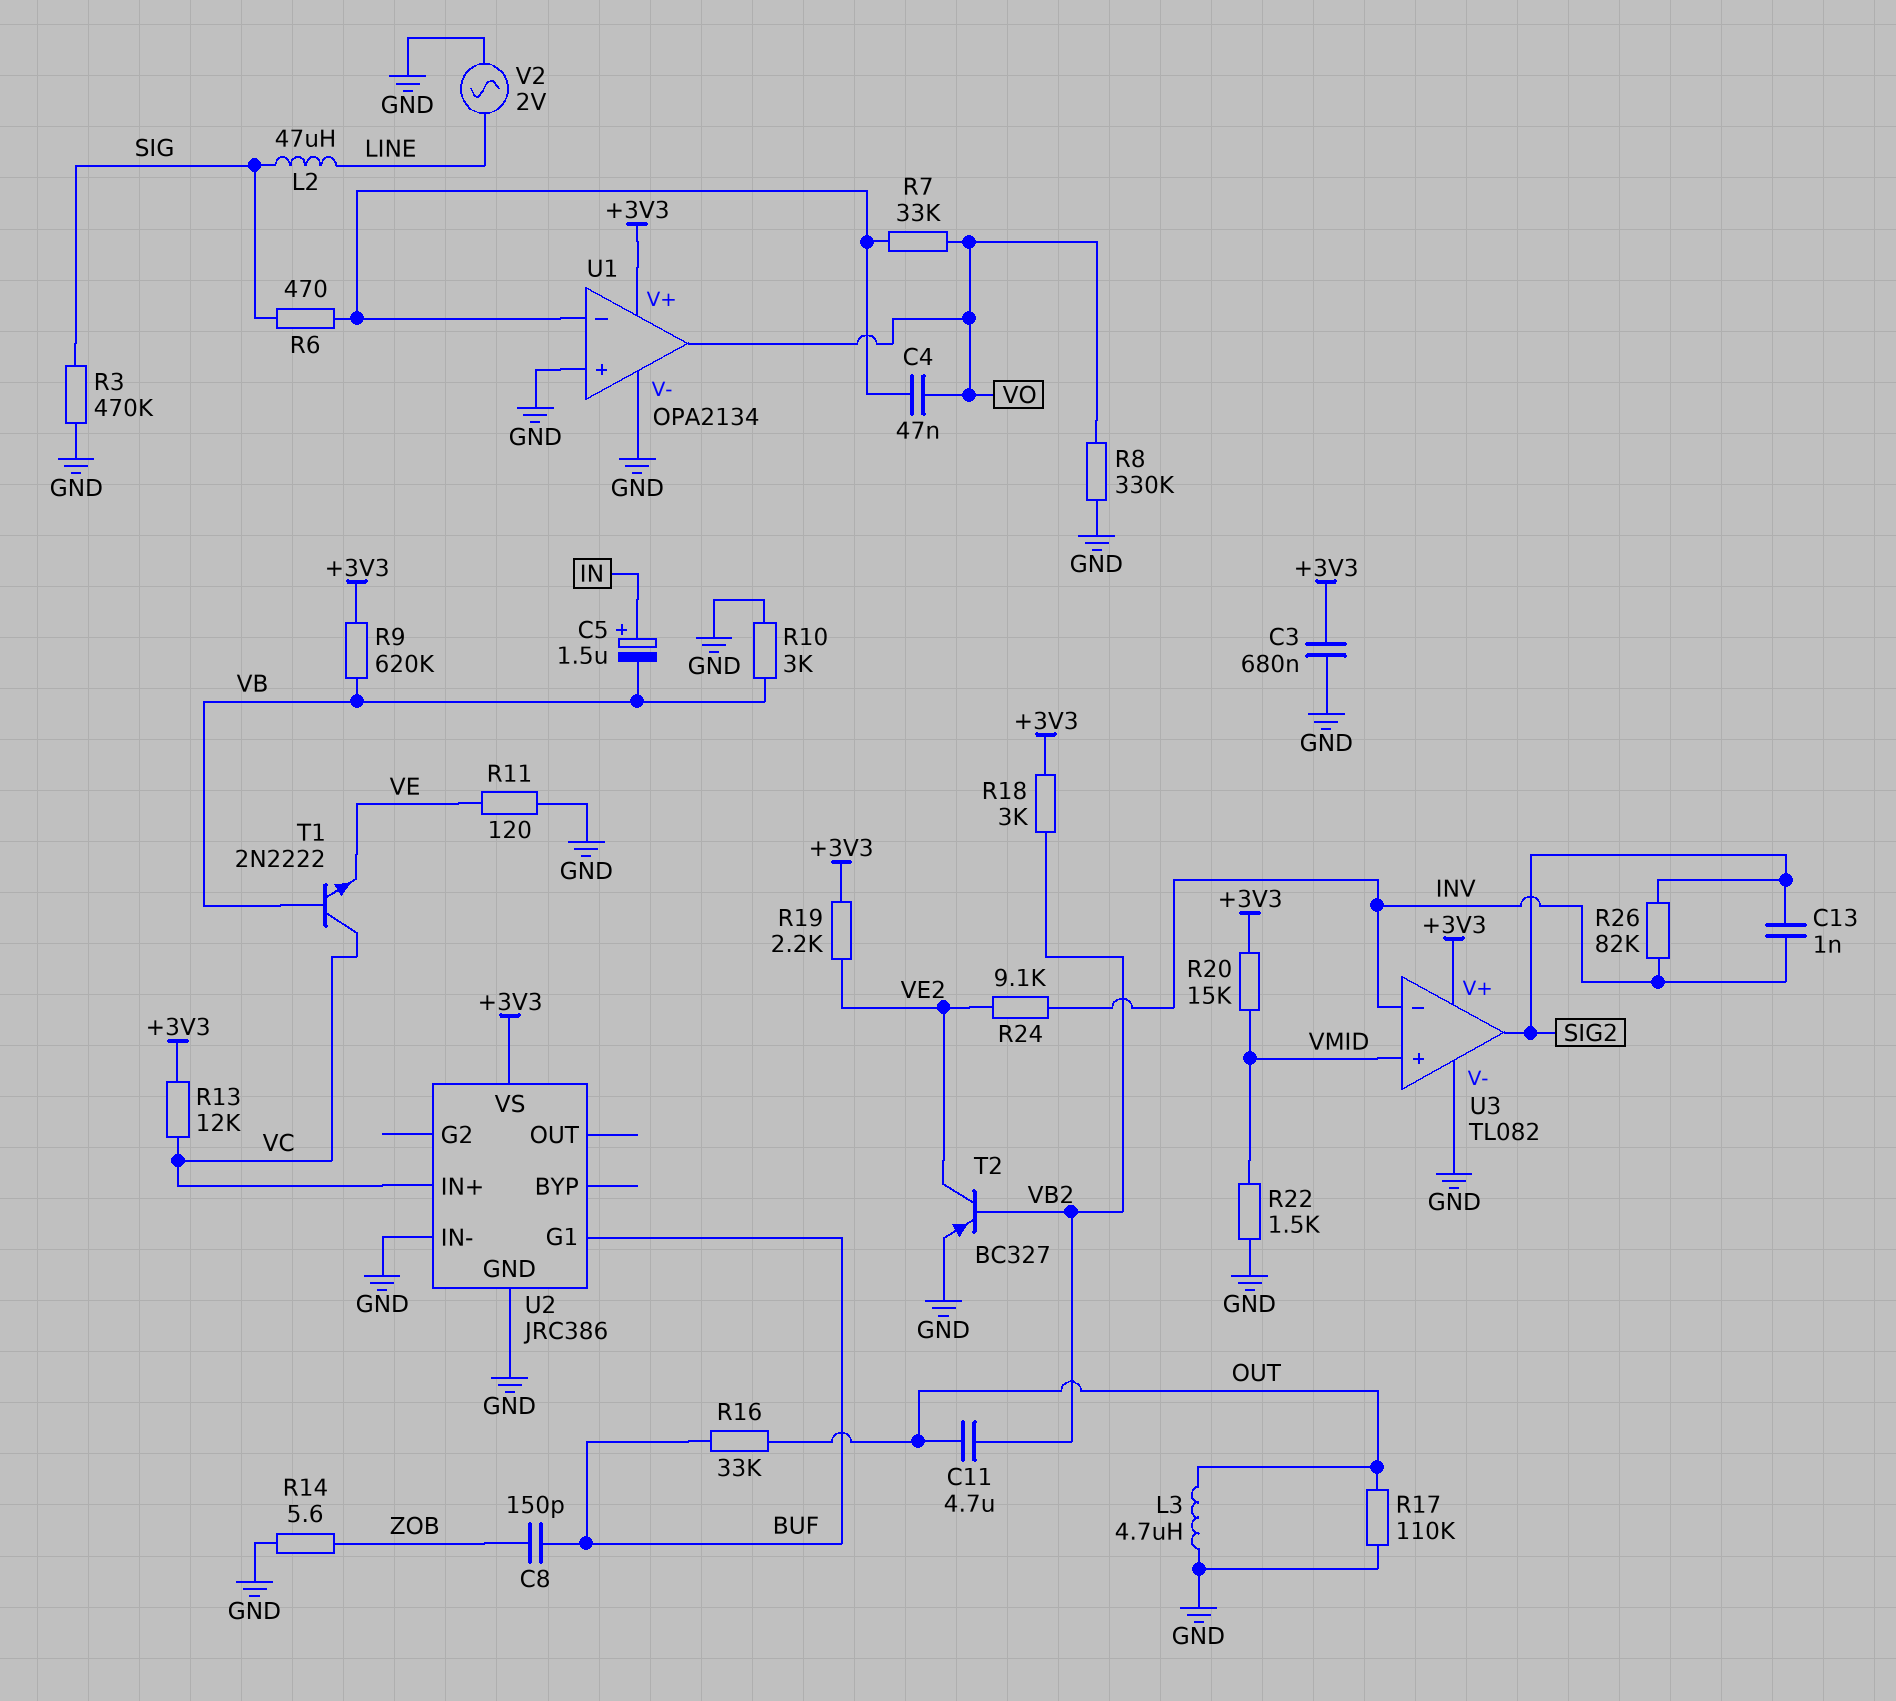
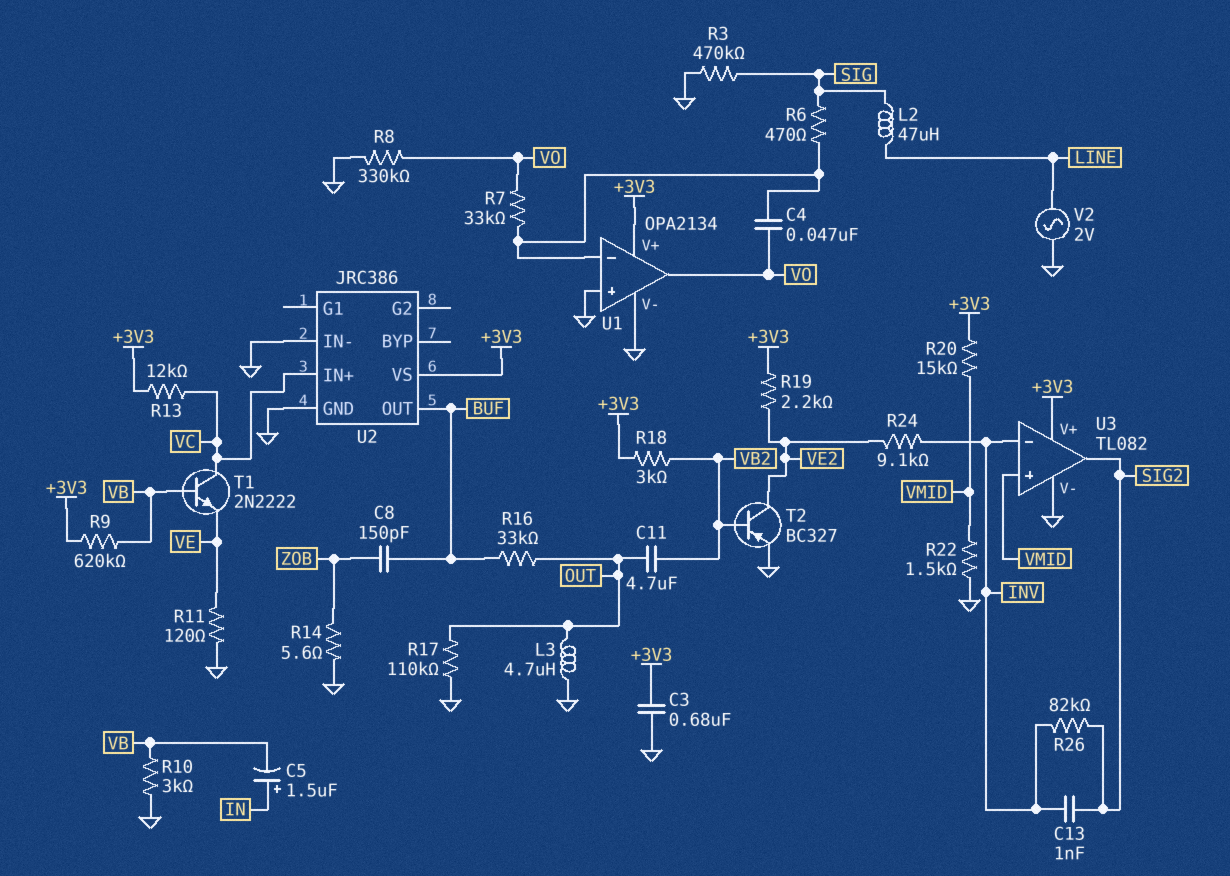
U2 pin G1: BUF -> none
U2 pin OUT: none -> BUF

